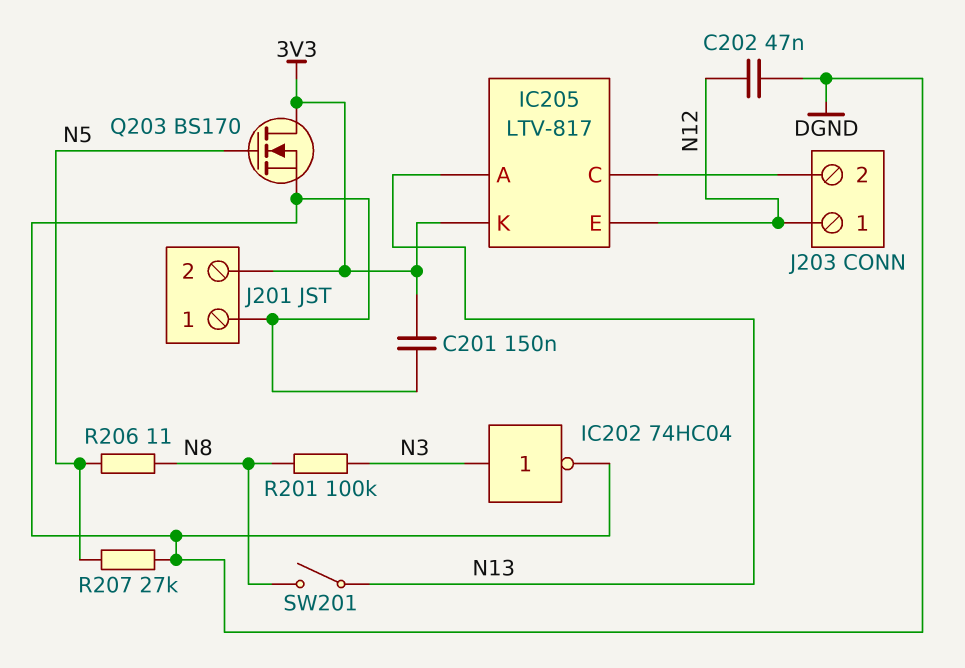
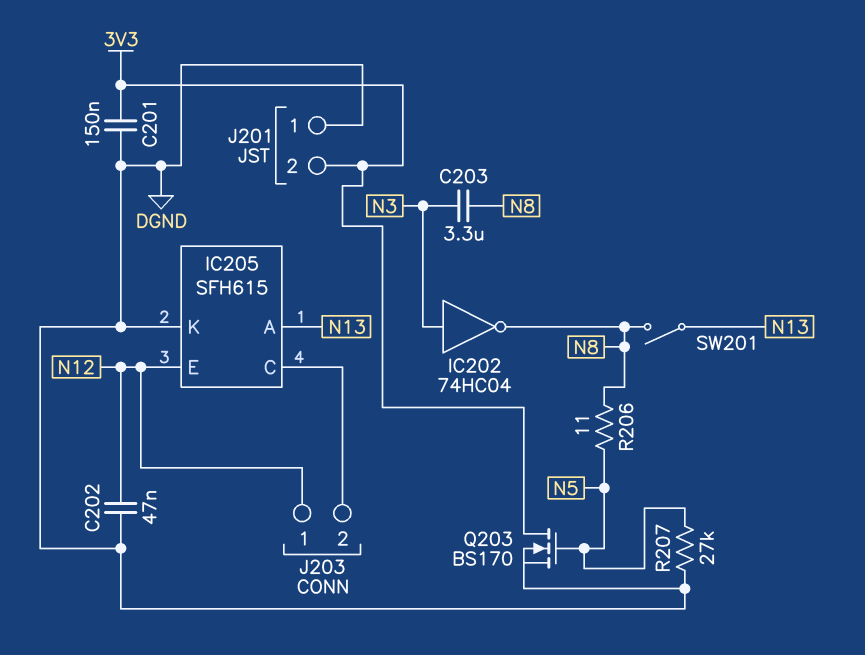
C203: none -> 3.3uF (N3, N8)
IC202: NOT 74HC04 (in N3, out DGND) -> NOT 74HC04 (in N3, out N8)
IC205: LTV-817 -> SFH615
IC205 pin K: 3V3 -> DGND
R201: 100k (N3, N8) -> none

